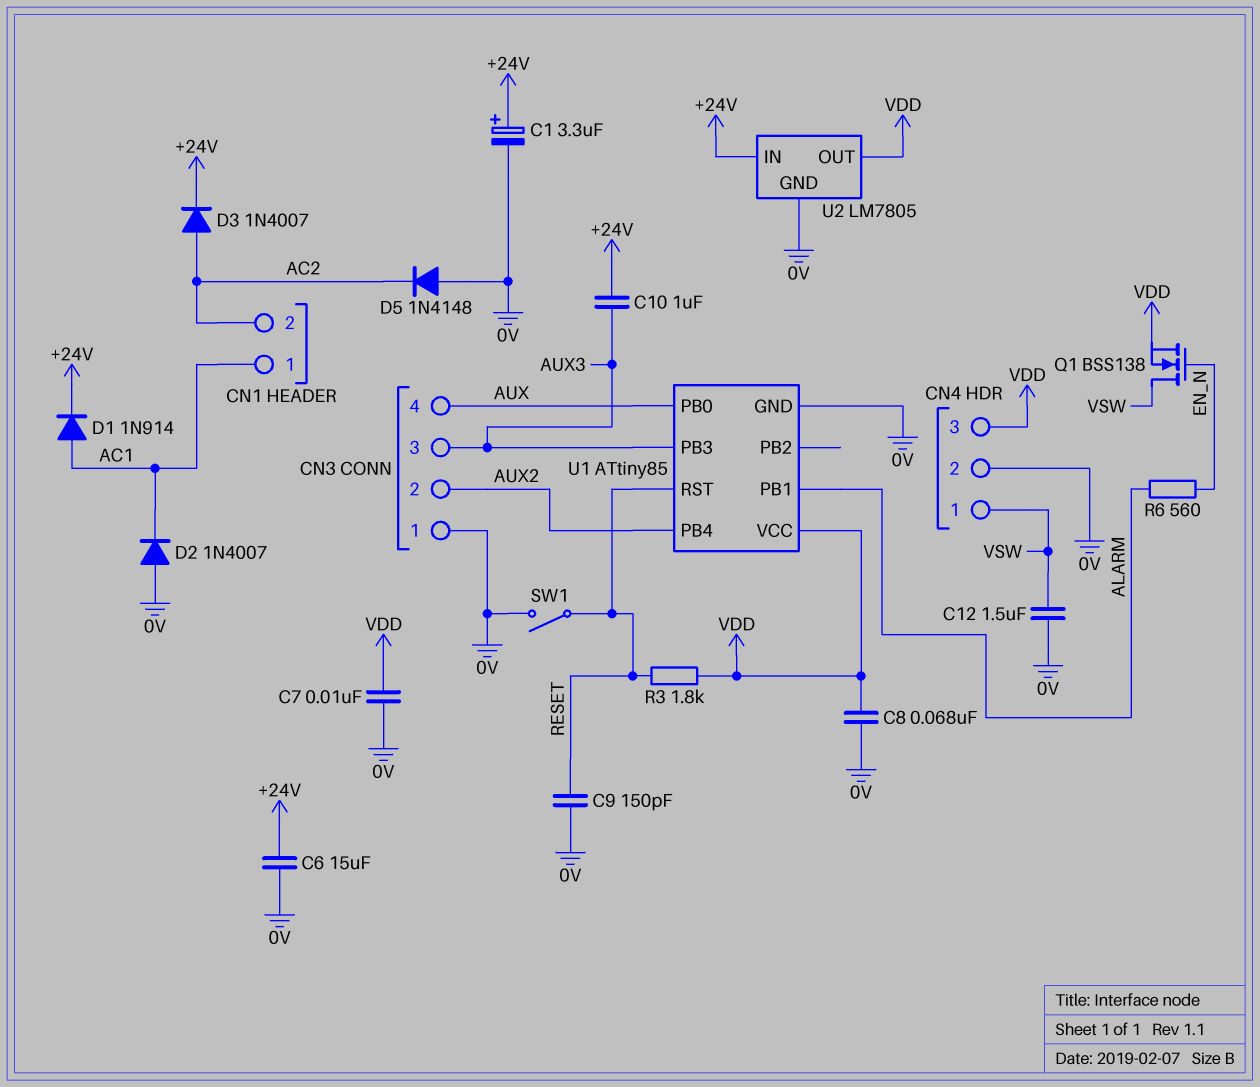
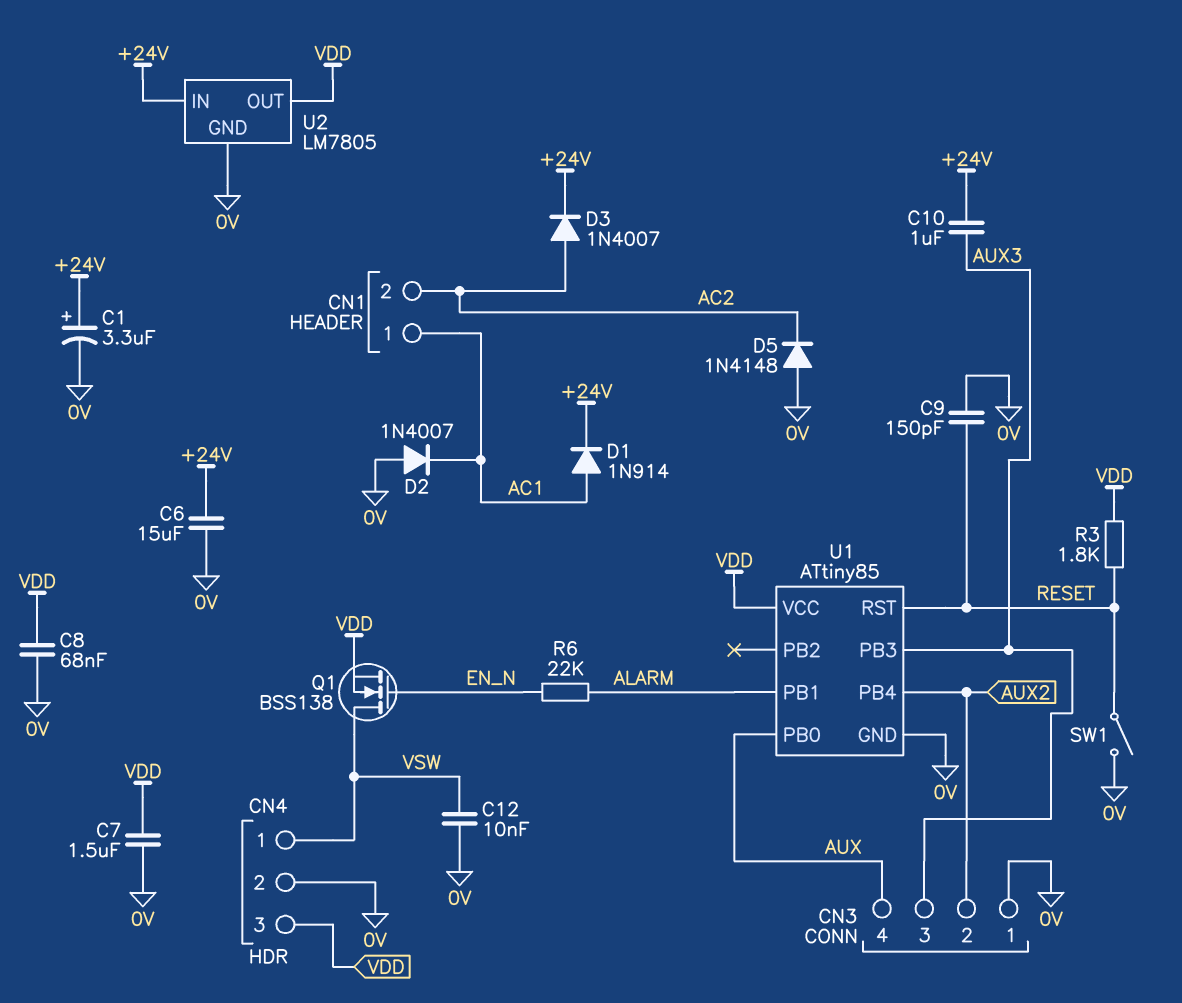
C7: 10nF (0V, VDD) -> 1.5uF (0V, VDD)
C12: 1.5uF (0V, VSW) -> 10nF (0V, VSW)
R6: 560 (ALARM, EN_N) -> 22k (ALARM, EN_N)

